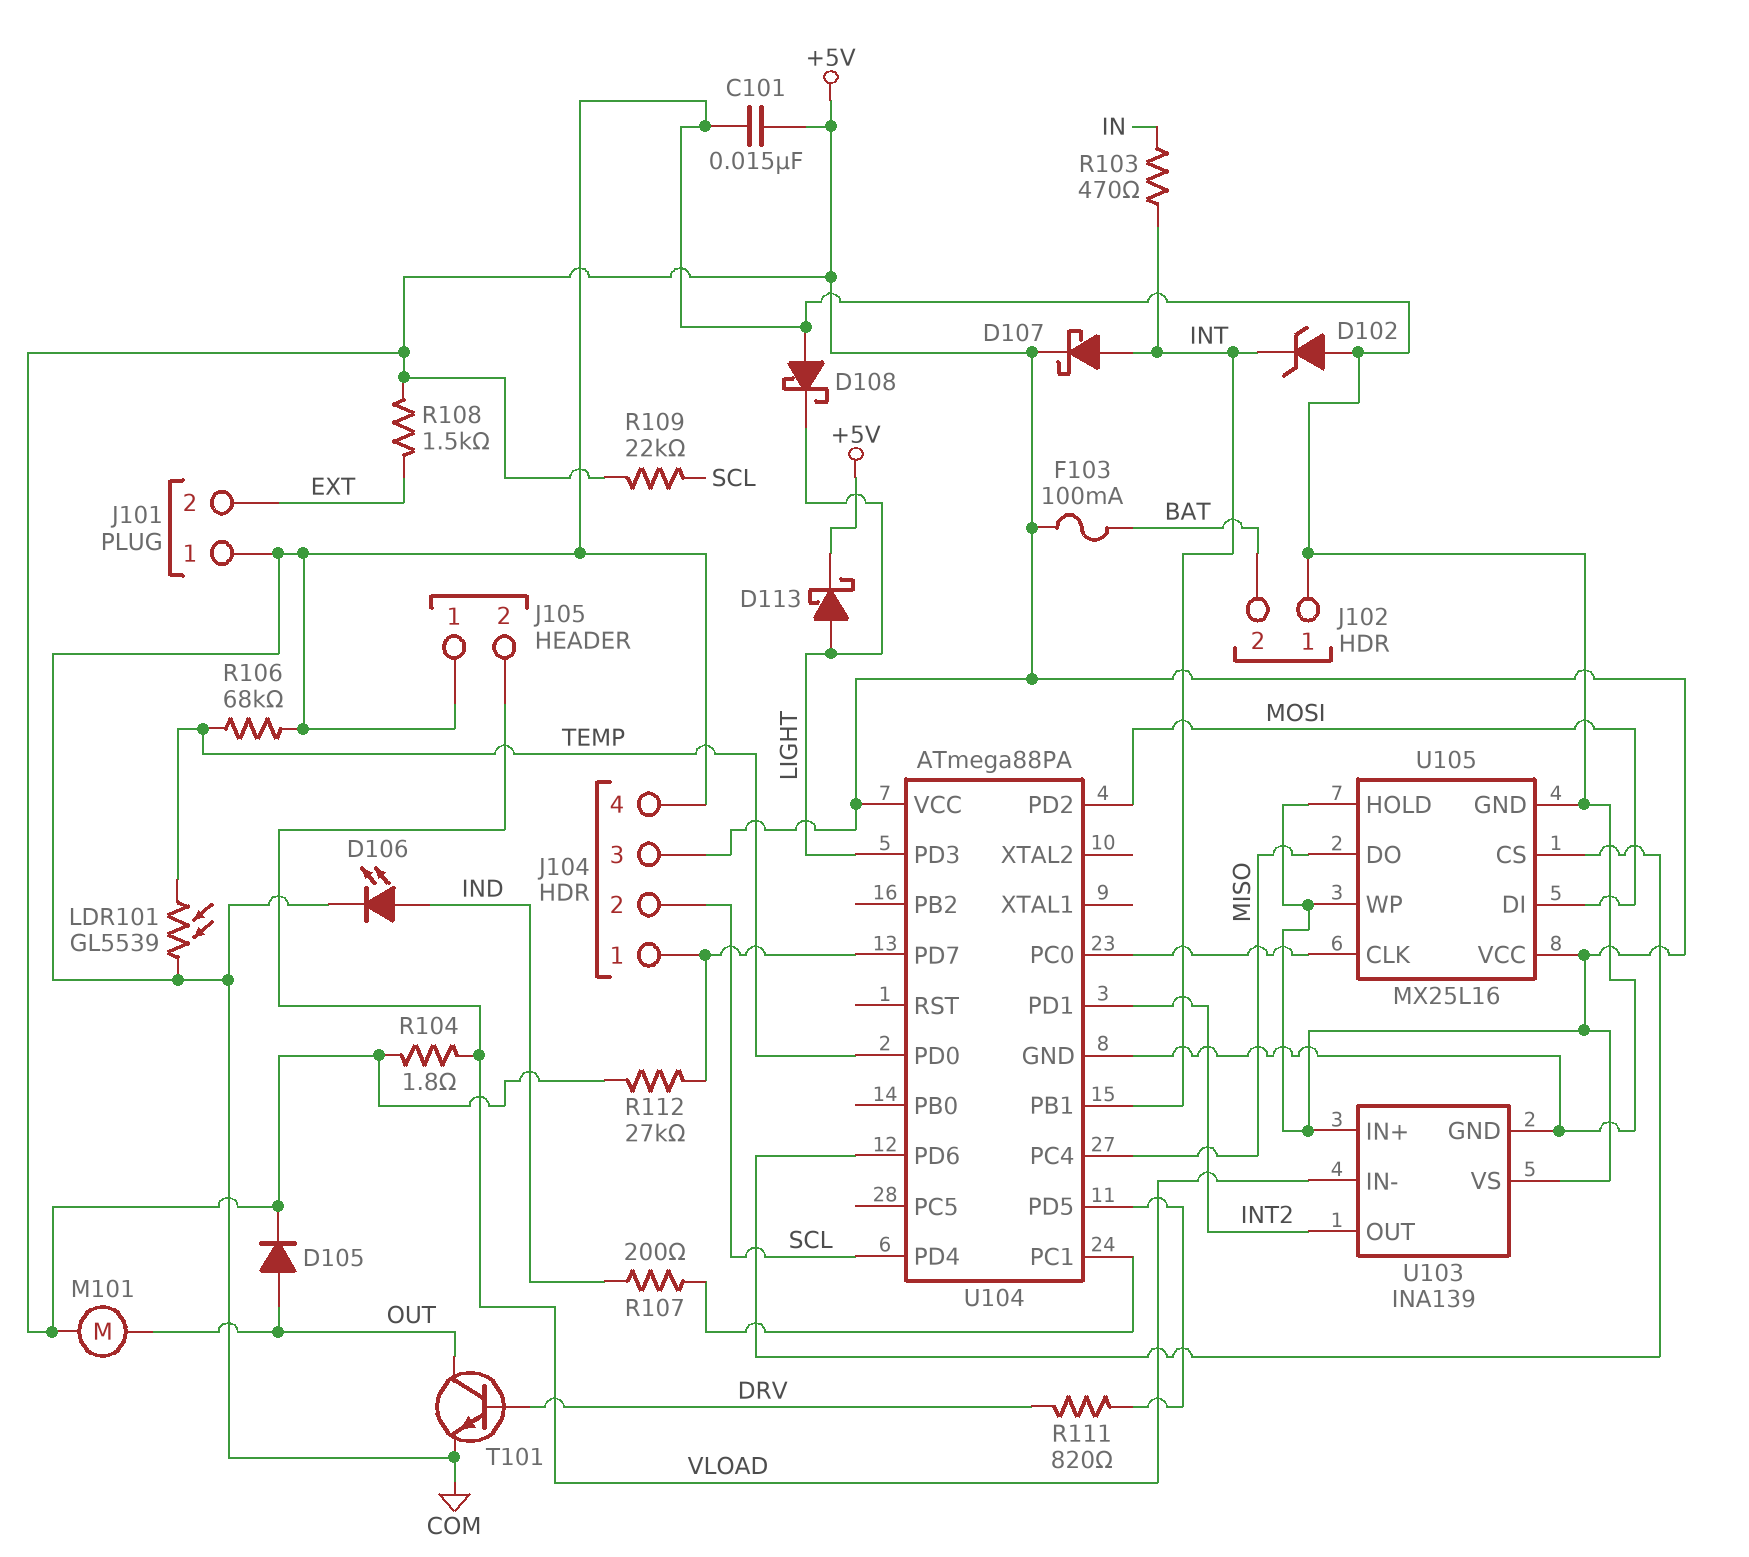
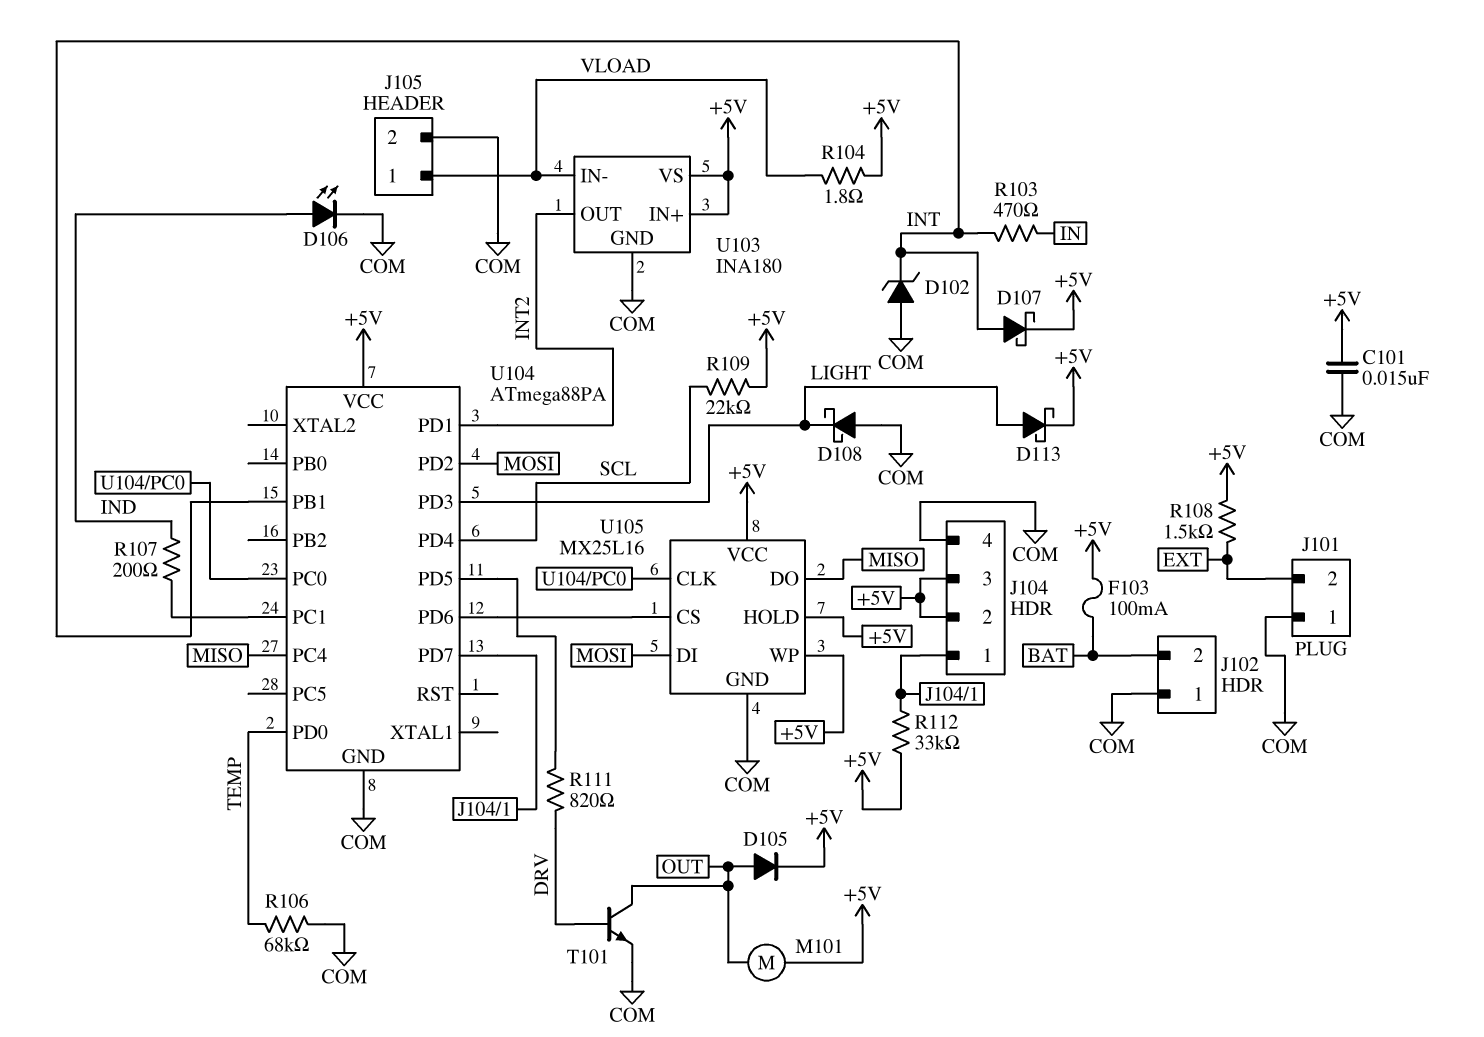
J104 pin 2: SCL -> +5V
J105 pin 1: COM -> VLOAD
J105 pin 2: VLOAD -> COM
LDR101: GL5539 (COM, TEMP) -> none
R112: 27k (+5V, J104/1) -> 33k (+5V, J104/1)
U103: INA139 -> INA180

